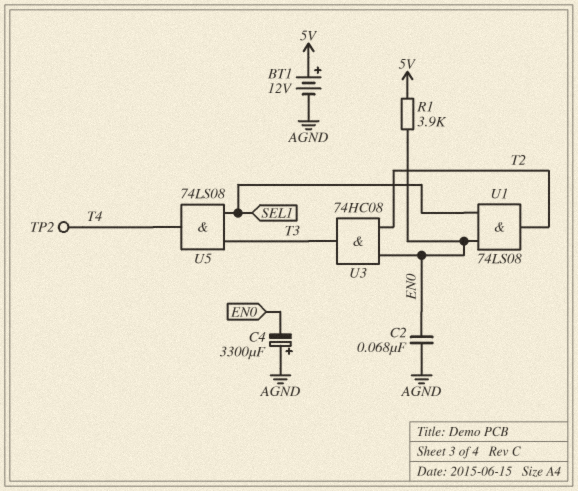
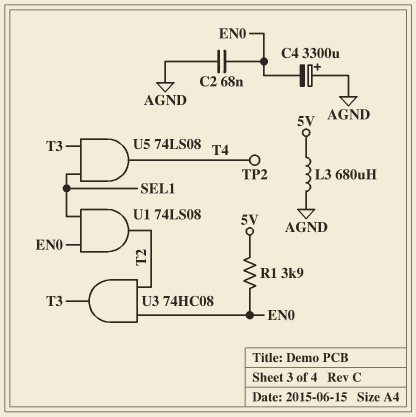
BT1: 12V (plus 5V, minus AGND) -> none
L3: none -> 680uH (5V, AGND)

